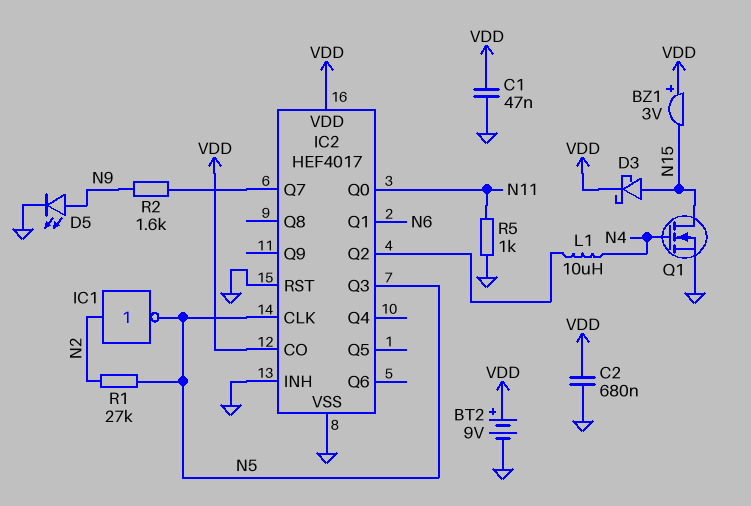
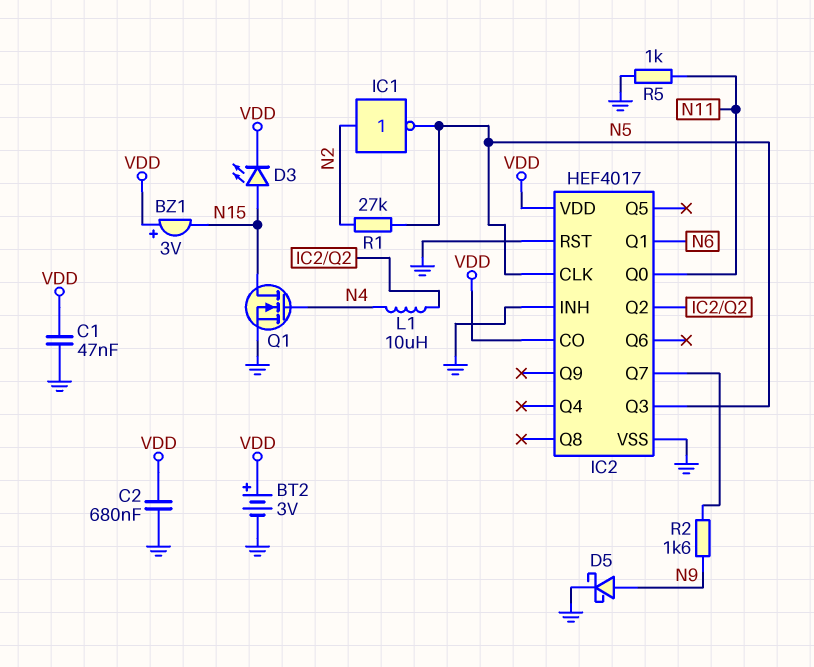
BT2: 9V (plus VDD, minus GND) -> 3V (plus VDD, minus GND)
D3: schottky (A N15, K VDD) -> LED (A N15, K VDD)
D5: LED (A N9, K GND) -> schottky (A N9, K GND)

